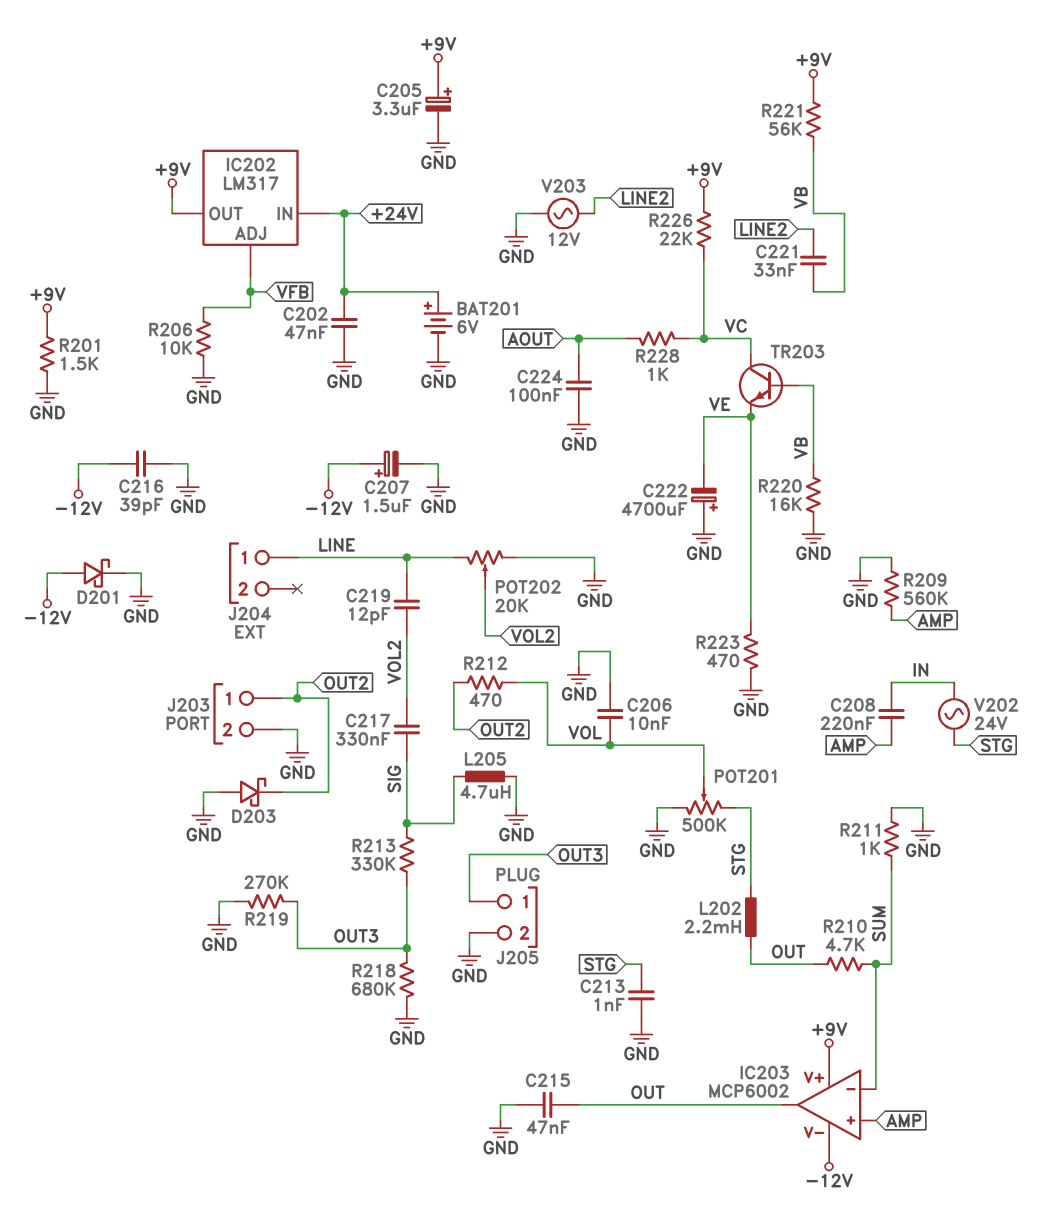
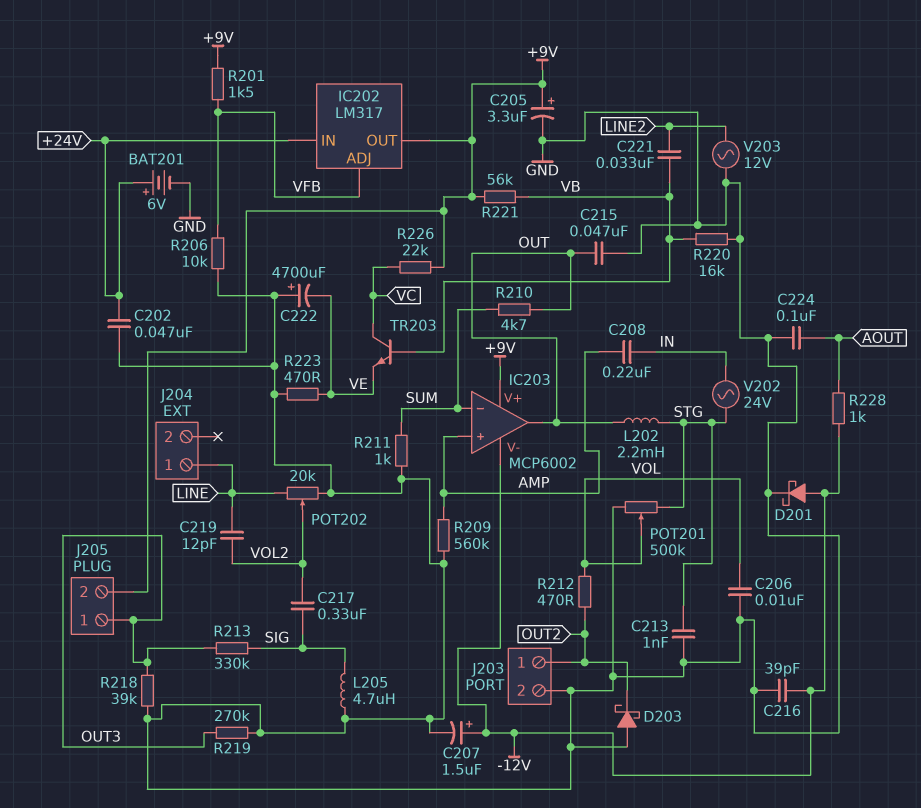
J205 pin 2: GND -> +9V
R201: 1.5k (+9V, GND) -> 1.5k (+9V, VFB)
R218: 680k (GND, OUT3) -> 39k (GND, OUT3)
R228: 1k (AOUT, VC) -> 1k (-12V, AOUT)

